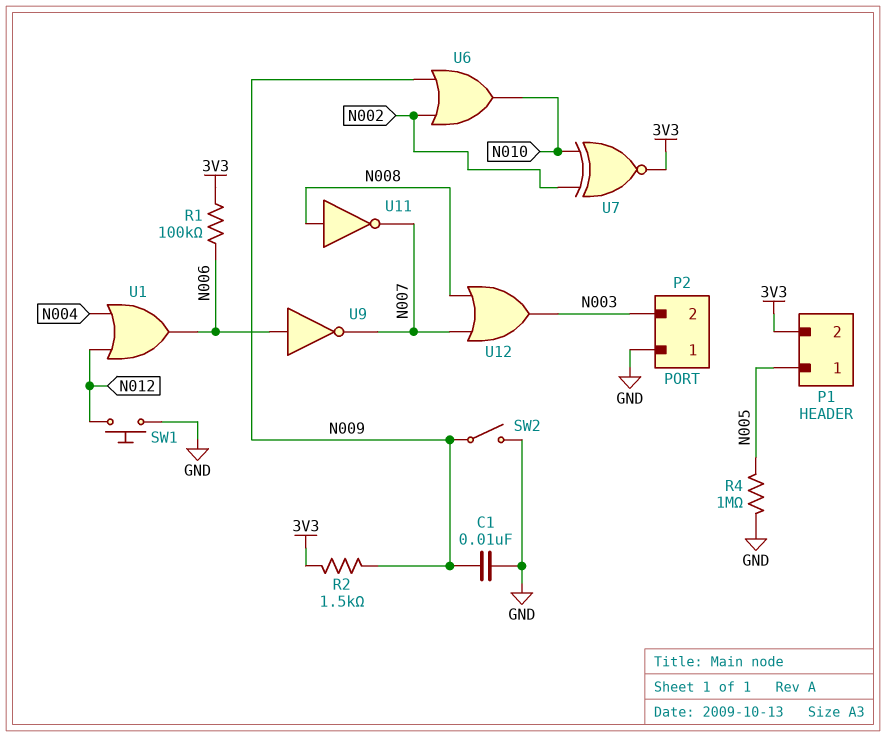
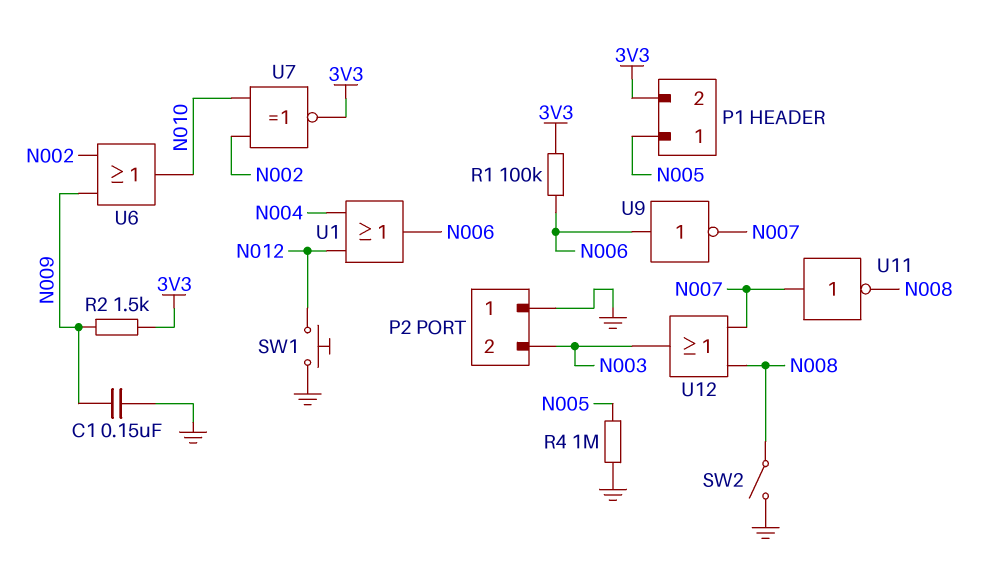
C1: 10nF (GND, N009) -> 150nF (GND, N009)
SW2: switch (GND, N009) -> switch (GND, N008)
U11: NOT (in N008, out N007) -> NOT (in N007, out N008)

